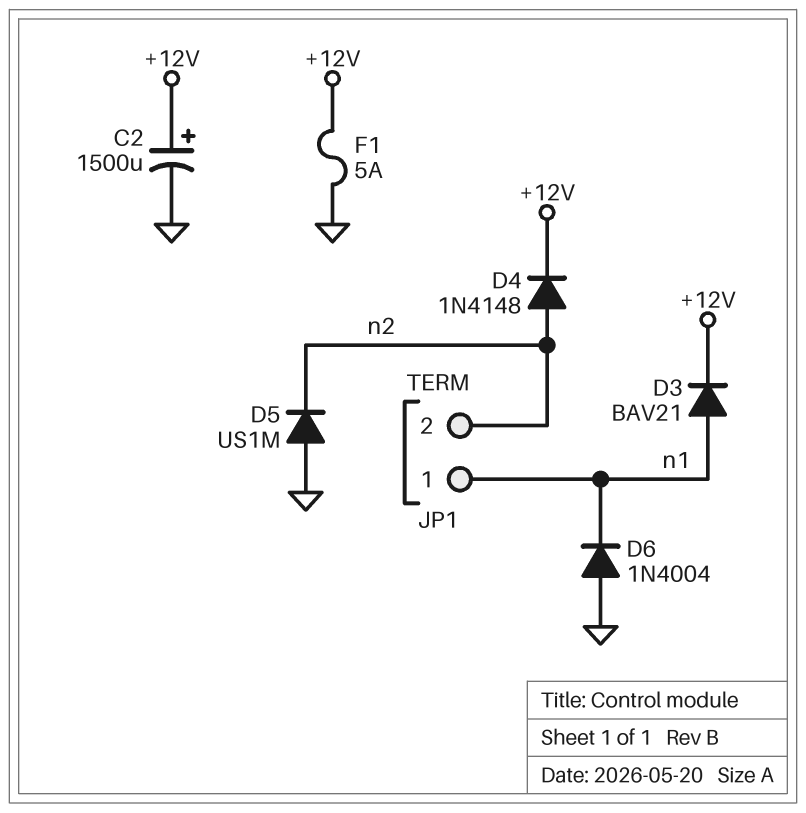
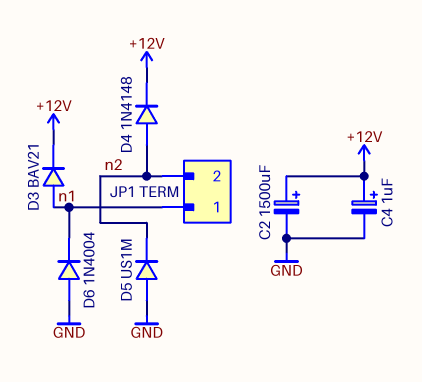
C4: none -> 1uF (plus +12V, minus GND)
F1: 5A (+12V, GND) -> none

